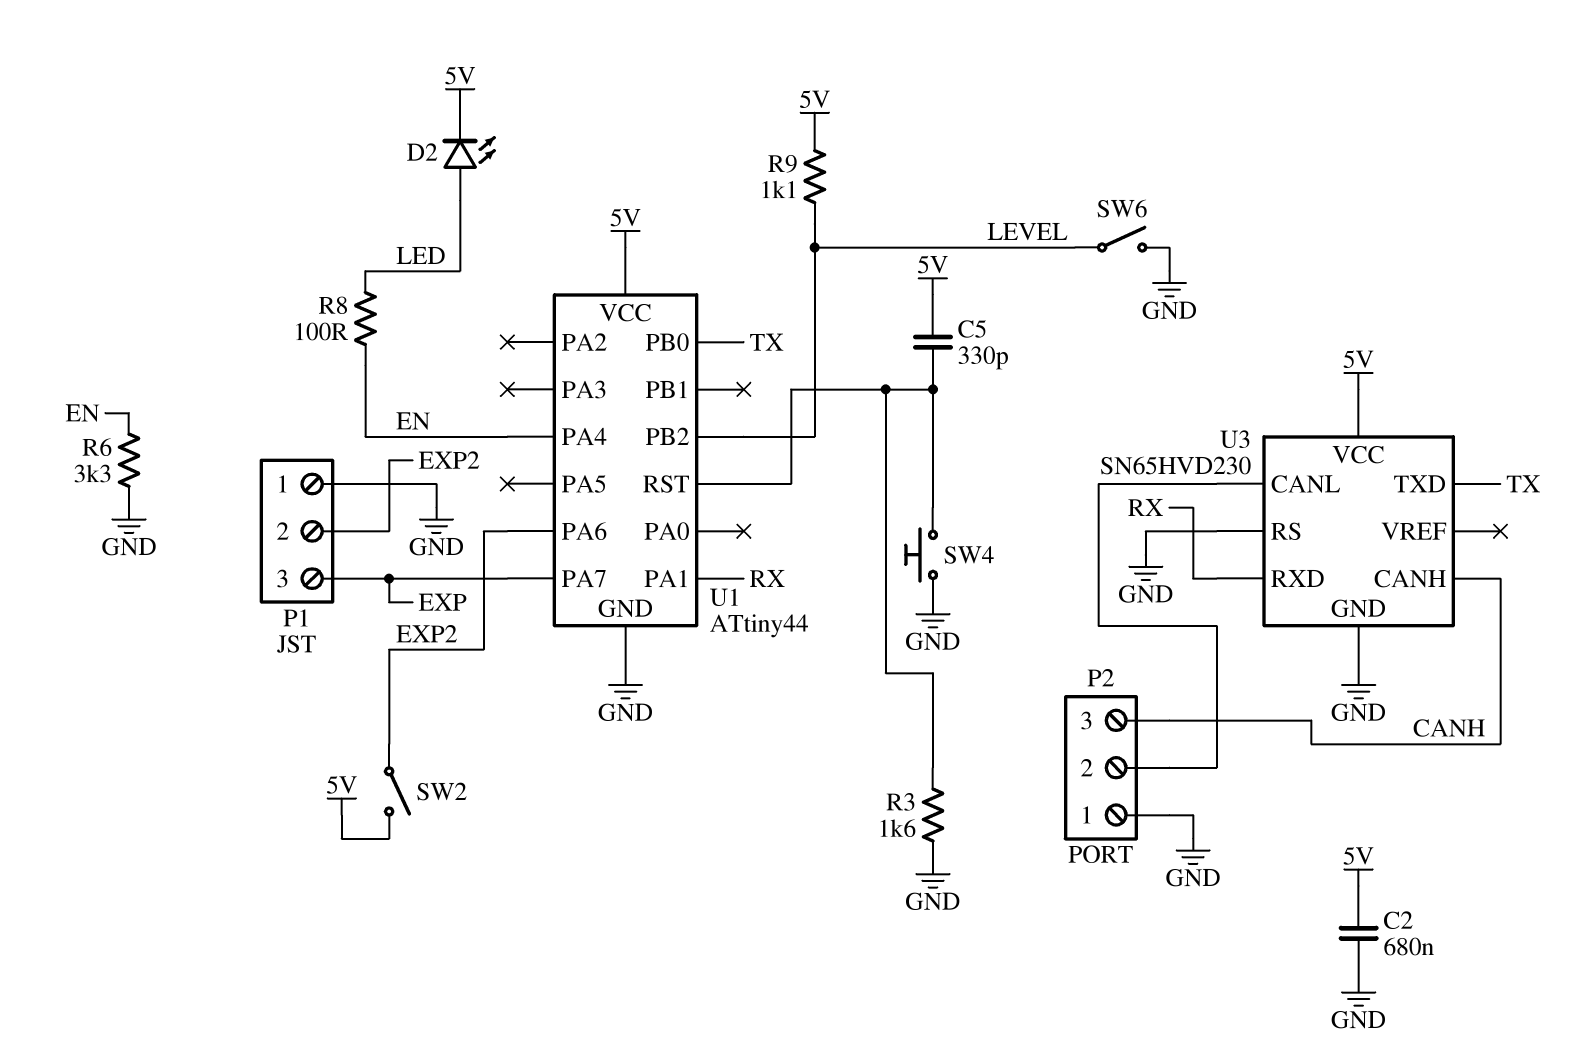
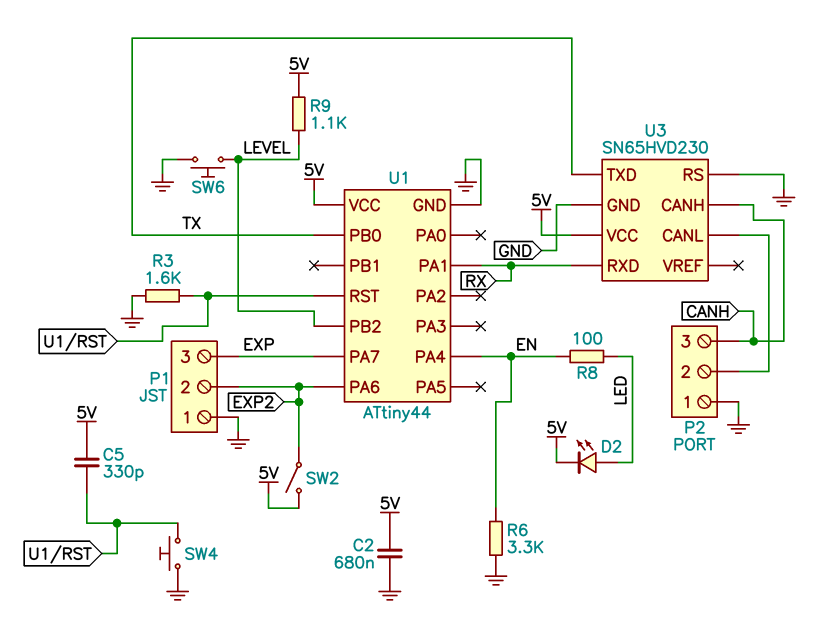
SW6: switch (GND, LEVEL) -> button (GND, LEVEL)

